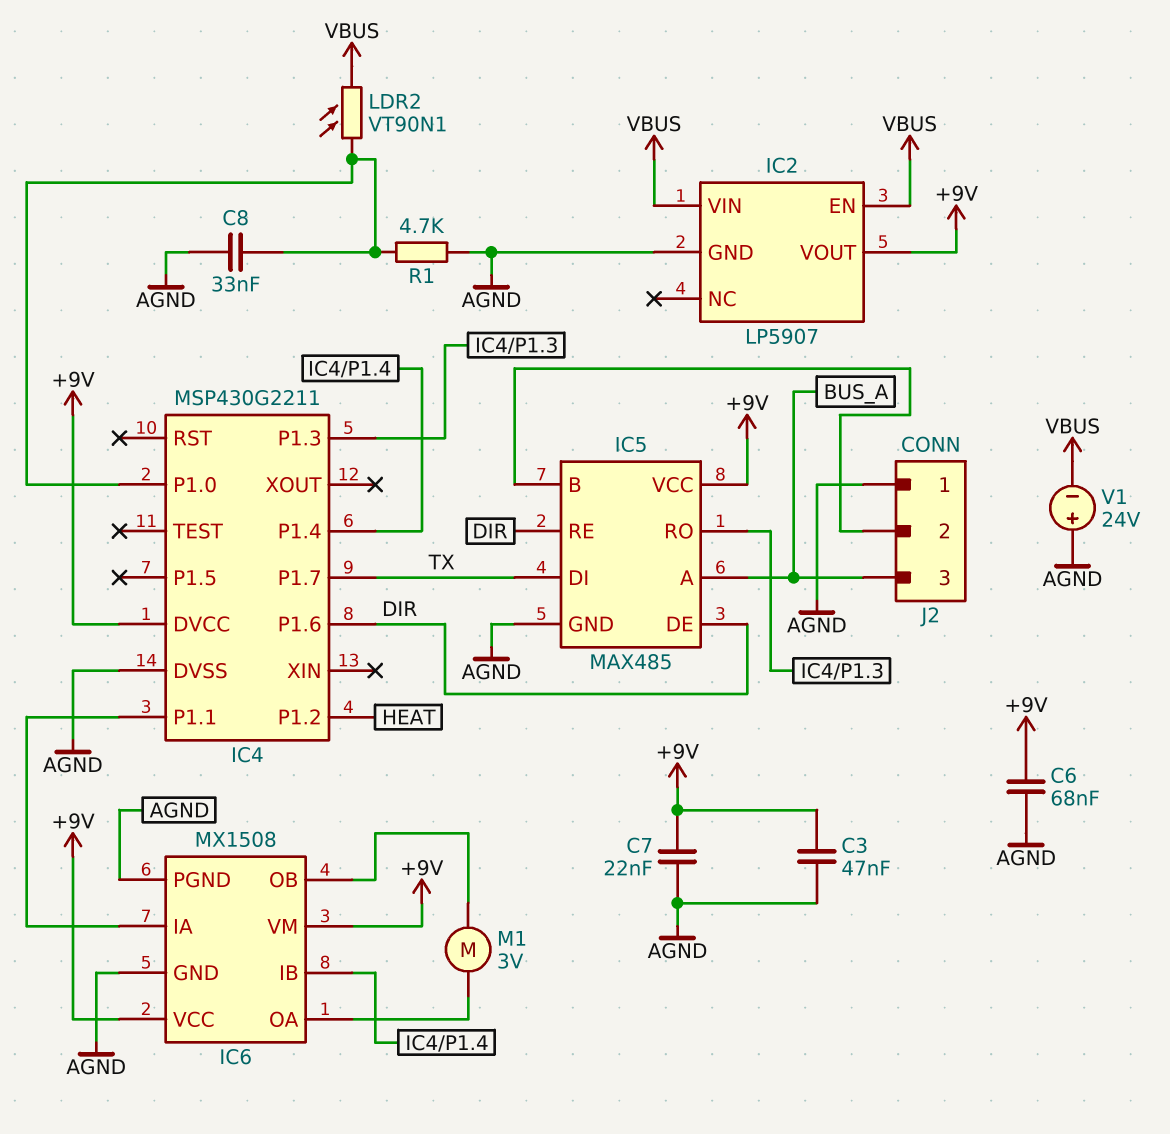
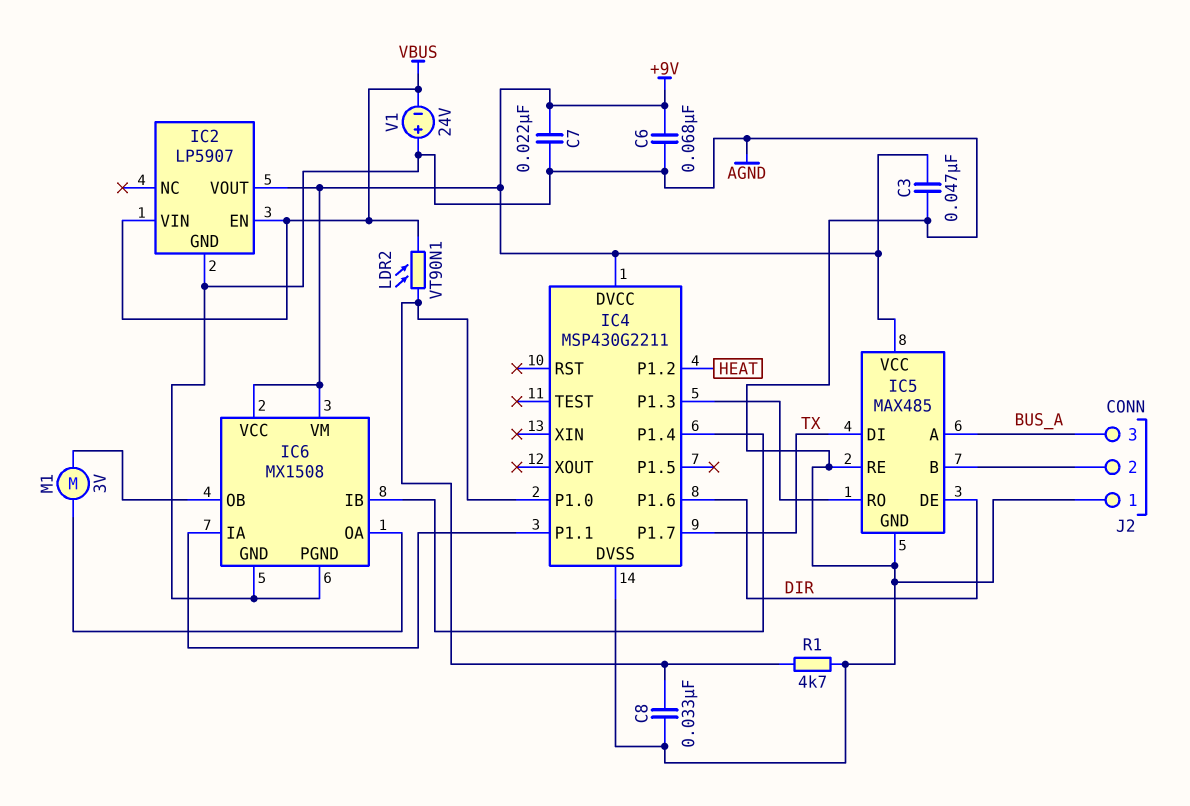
IC5 pin RE: DIR -> AGND

